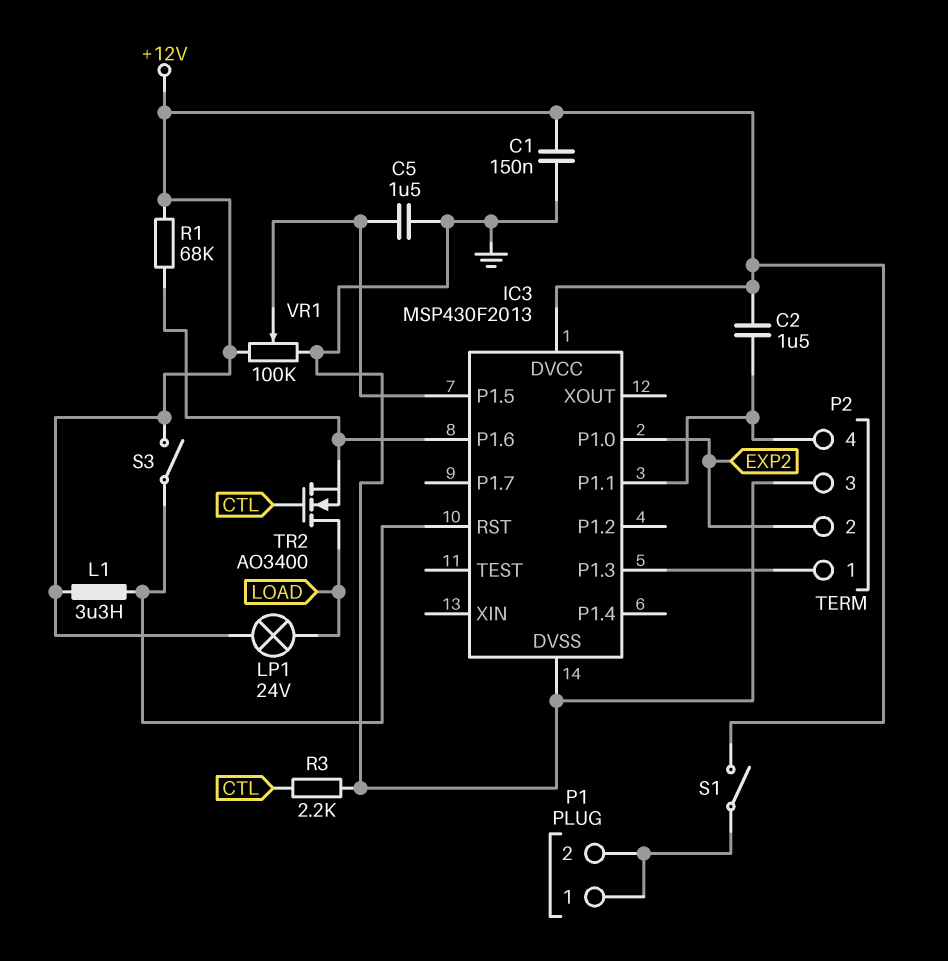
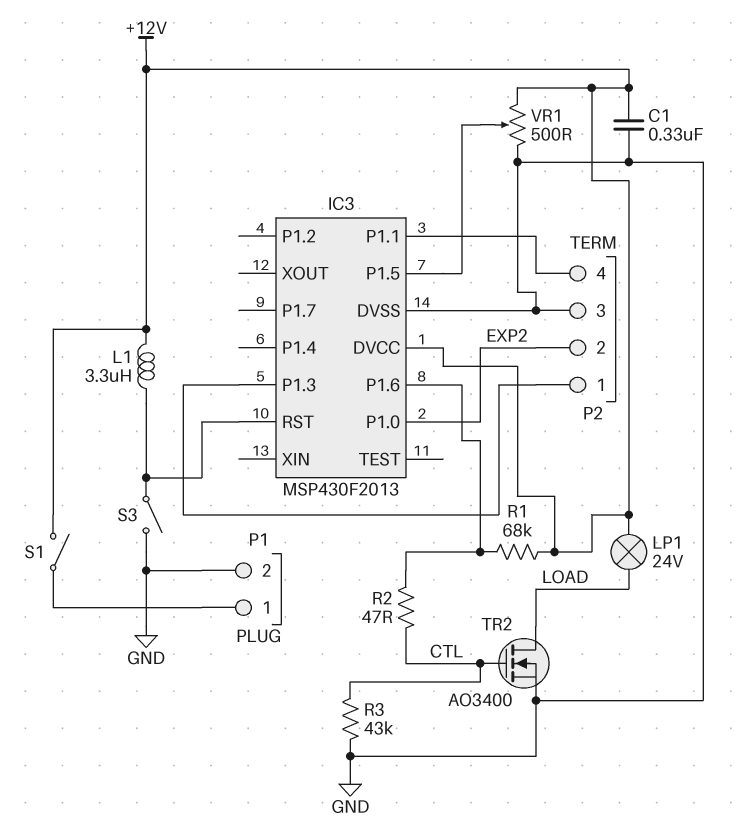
C1: 150nF (+12V, GND) -> 330nF (+12V, GND)
C2: 1.5uF (+12V, IC3/P1.1) -> none
C5: 1.5uF (GND, IC3/P1.5) -> none
P1 pin 2: P1/1 -> GND
R2: none -> 47 (CTL, IC3/P1.6)
R3: 2.2k (CTL, GND) -> 43k (CTL, GND)
S3: switch (+12V, IC3/RST) -> switch (GND, IC3/RST)
TR2: NMOS AO3400 (G CTL, D LOAD, S IC3/P1.6) -> NMOS AO3400 (G CTL, D LOAD, S GND)
VR1: 100k (+12V, GND, wiper IC3/P1.5) -> 500 (+12V, GND, wiper IC3/P1.5)

